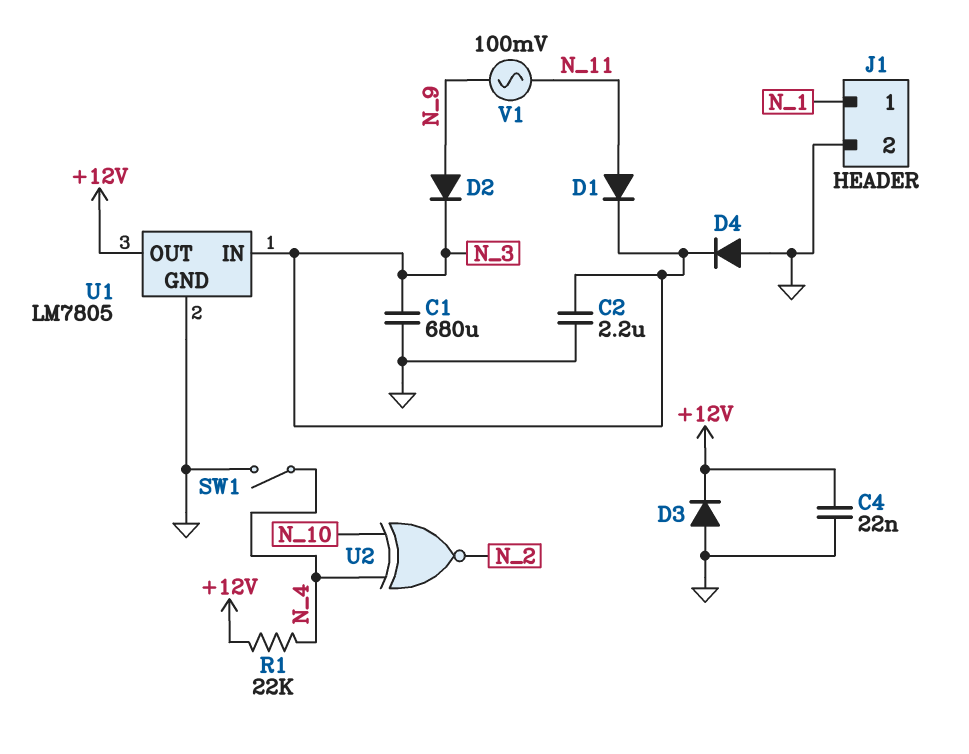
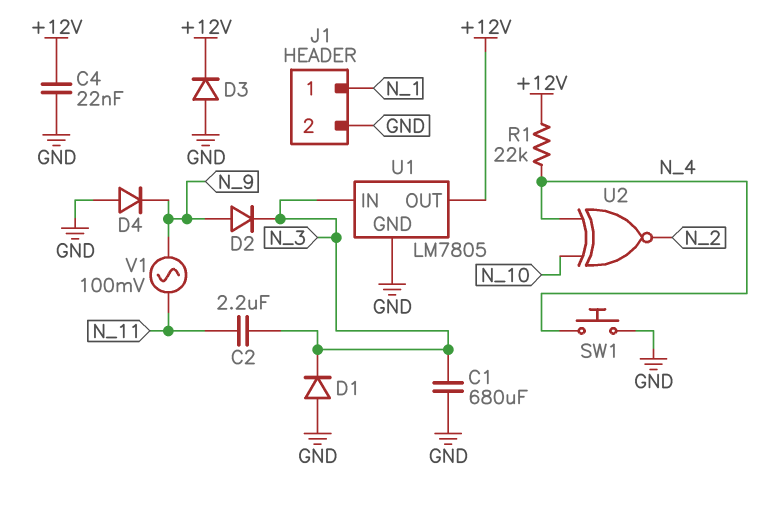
C2: 2.2uF (GND, N_3) -> 2.2uF (N_3, N_11)
D1: diode (A N_11, K N_3) -> diode (A GND, K N_3)
D4: diode (A GND, K N_3) -> diode (A GND, K N_9)
SW1: switch (GND, N_4) -> button (GND, N_4)

